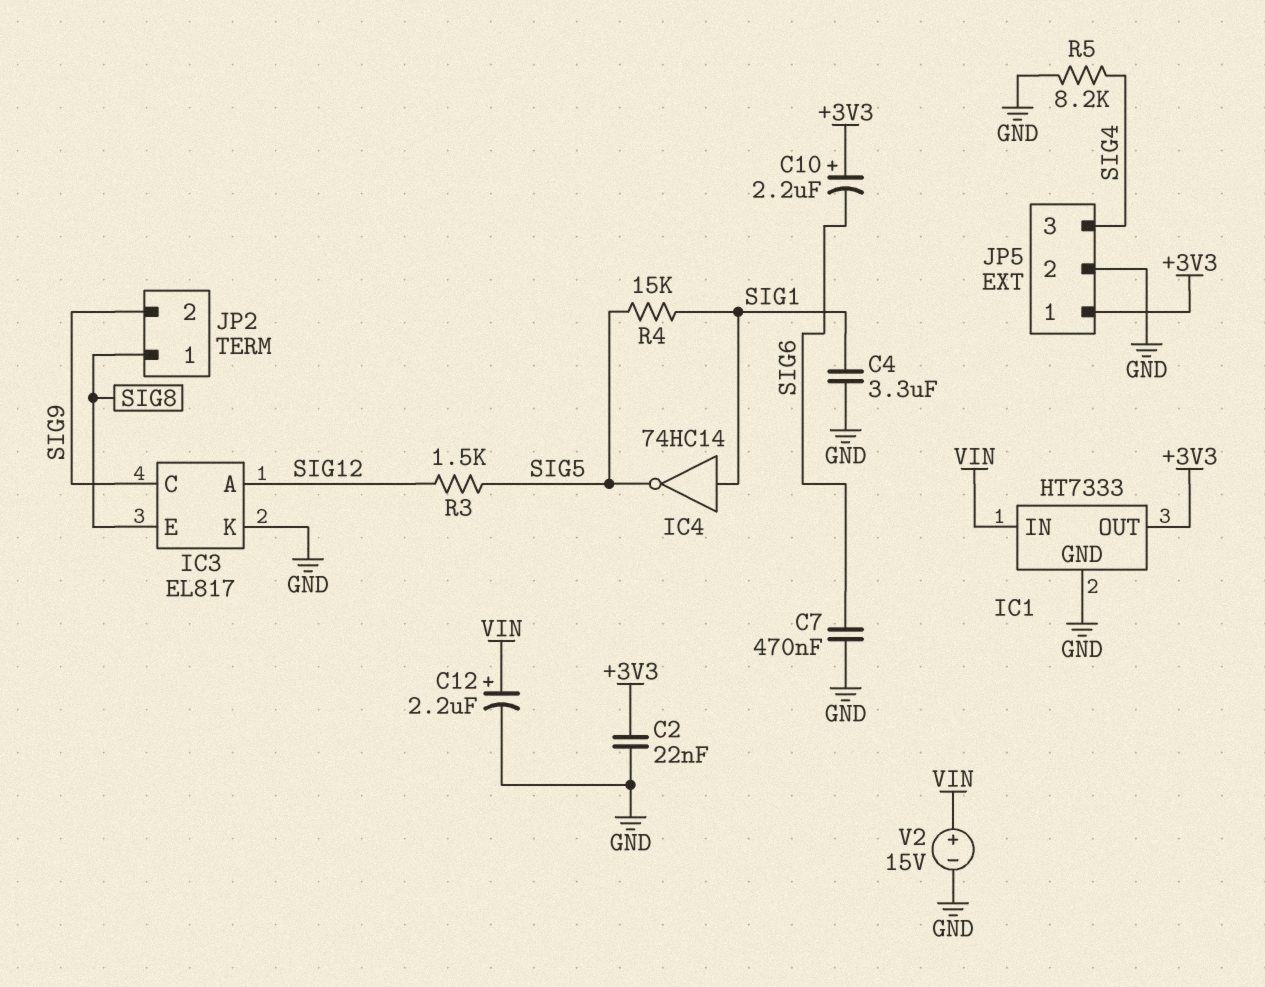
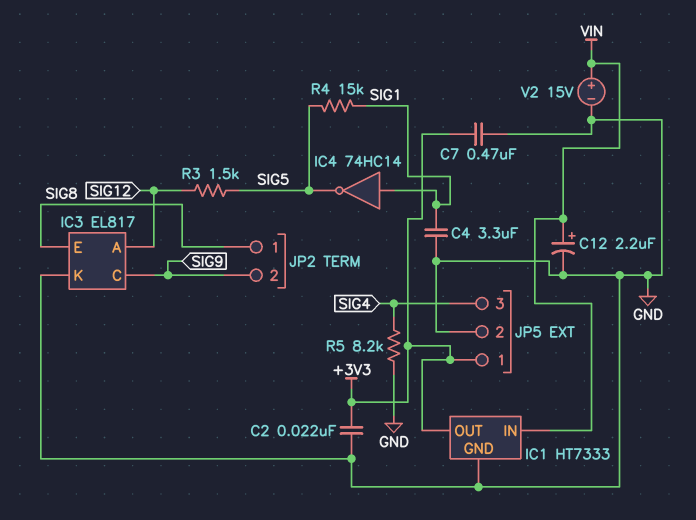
C7: 470nF (GND, SIG6) -> 470nF (+3V3, GND)
C10: 2.2uF (plus +3V3, minus SIG6) -> none

